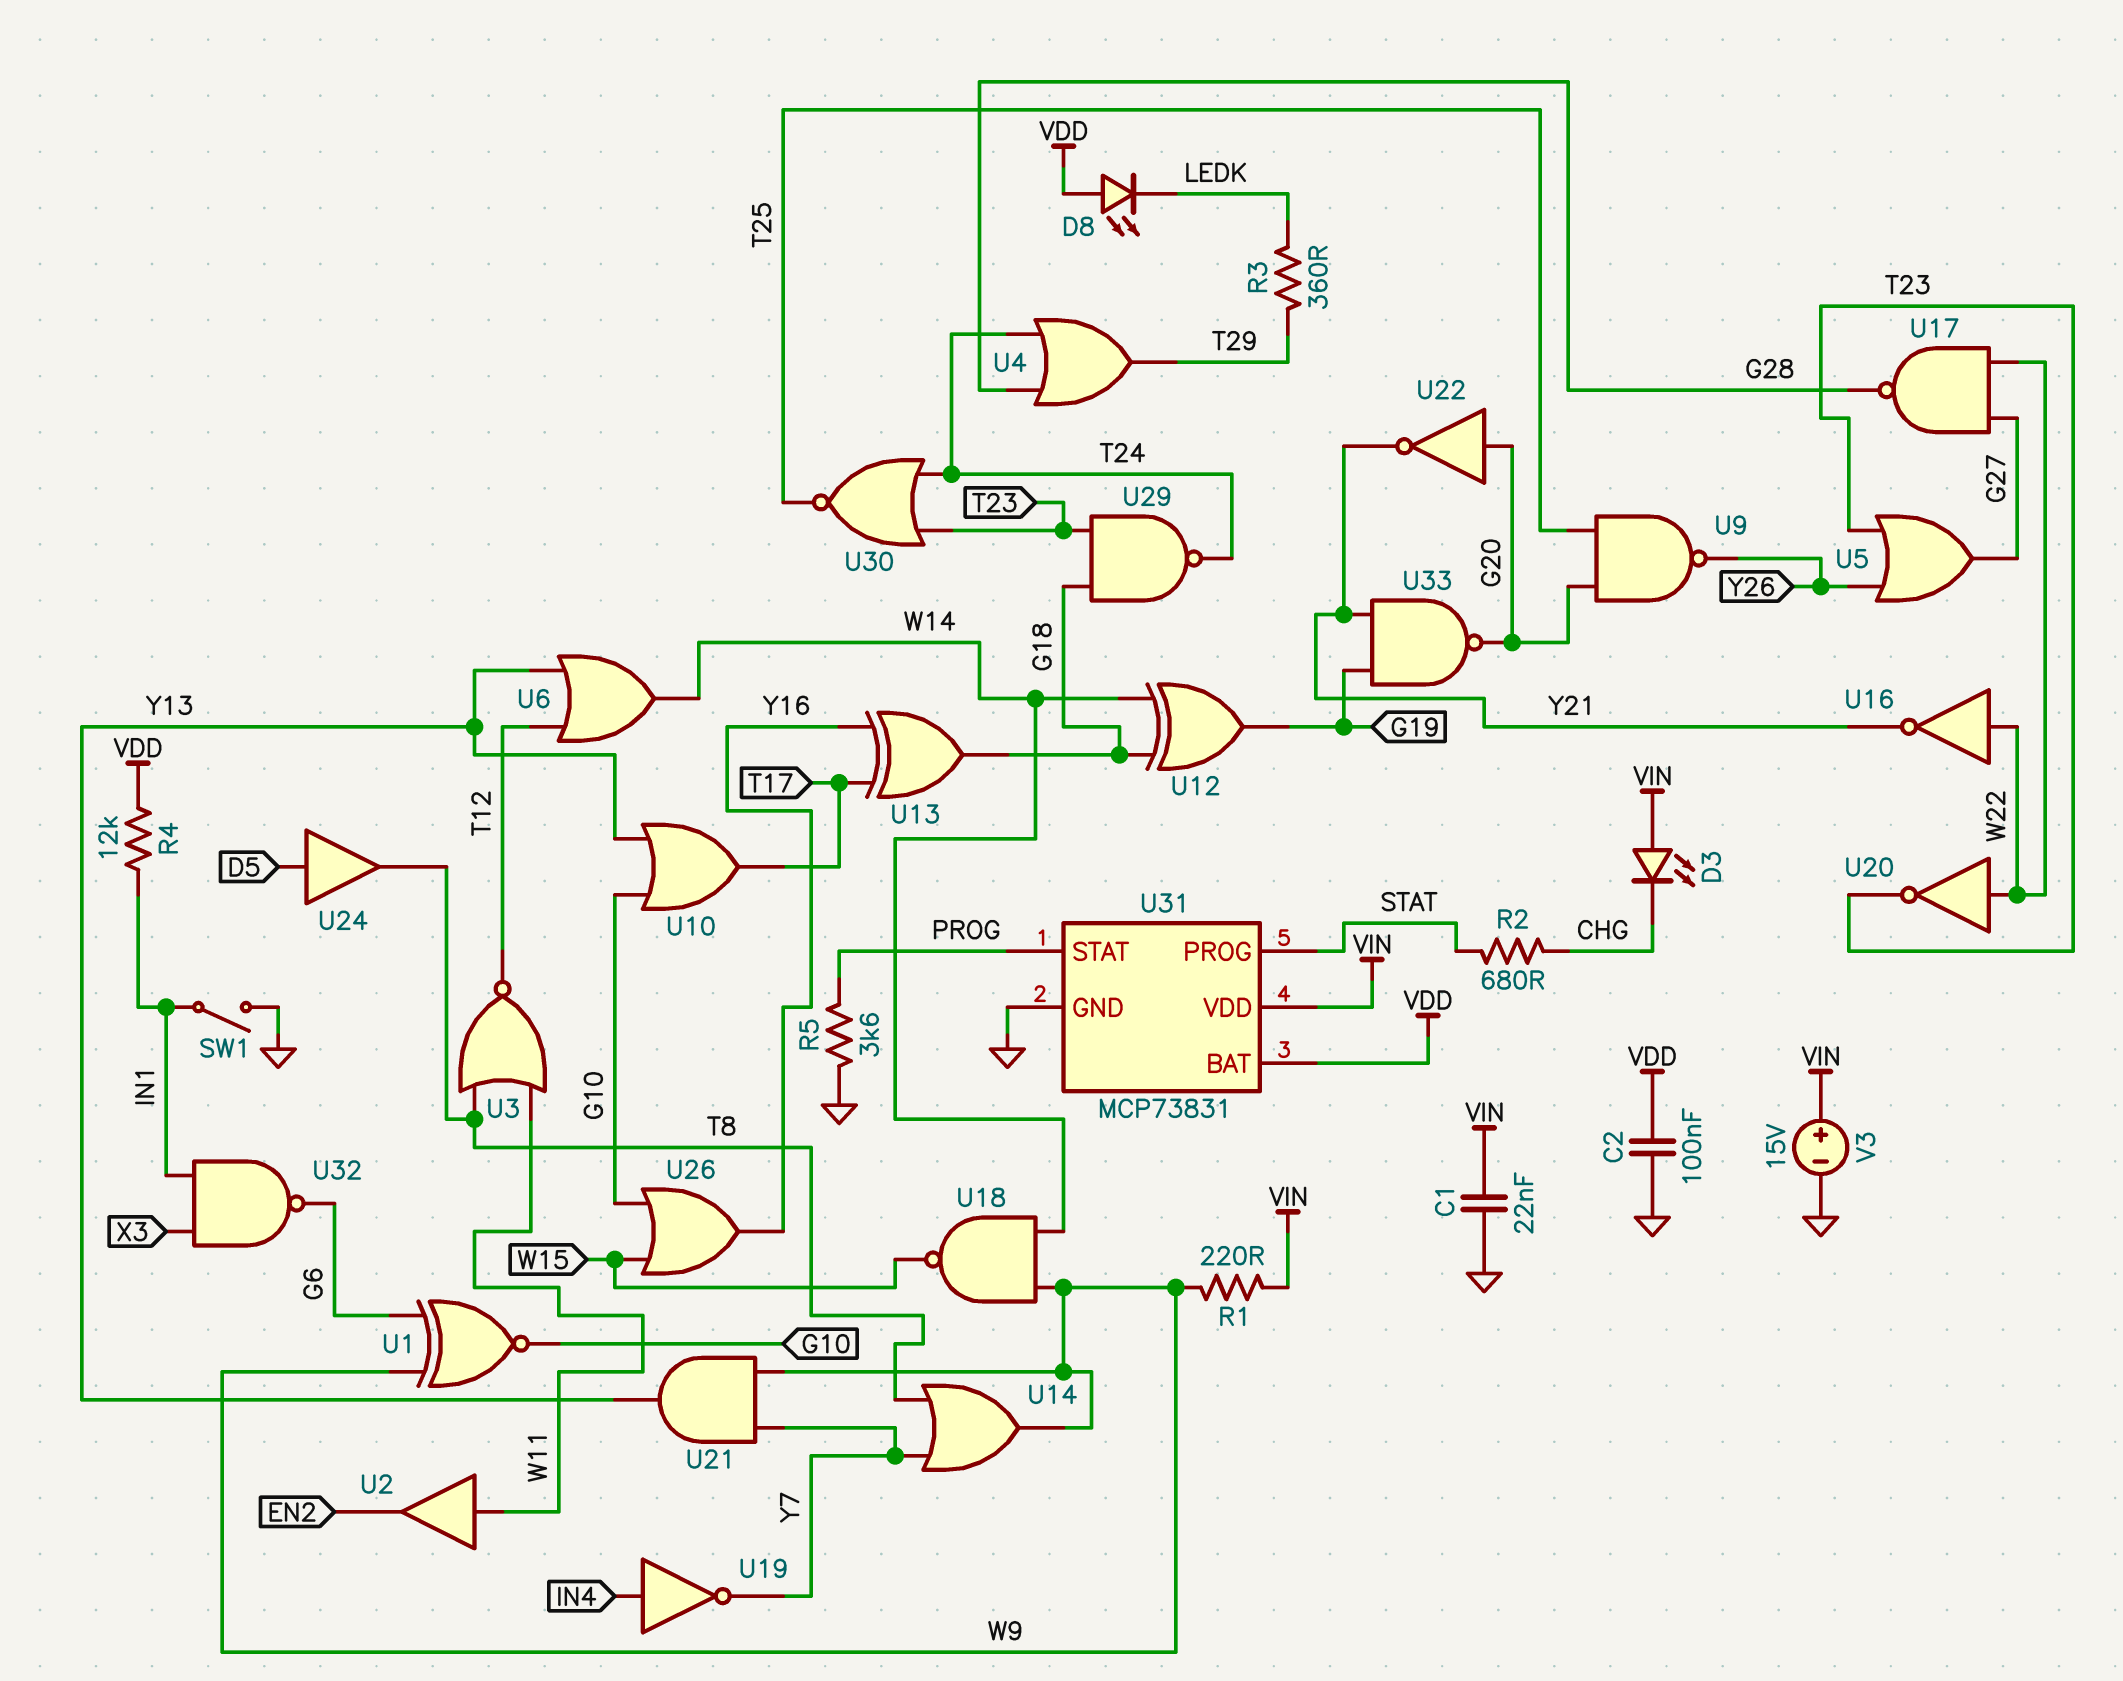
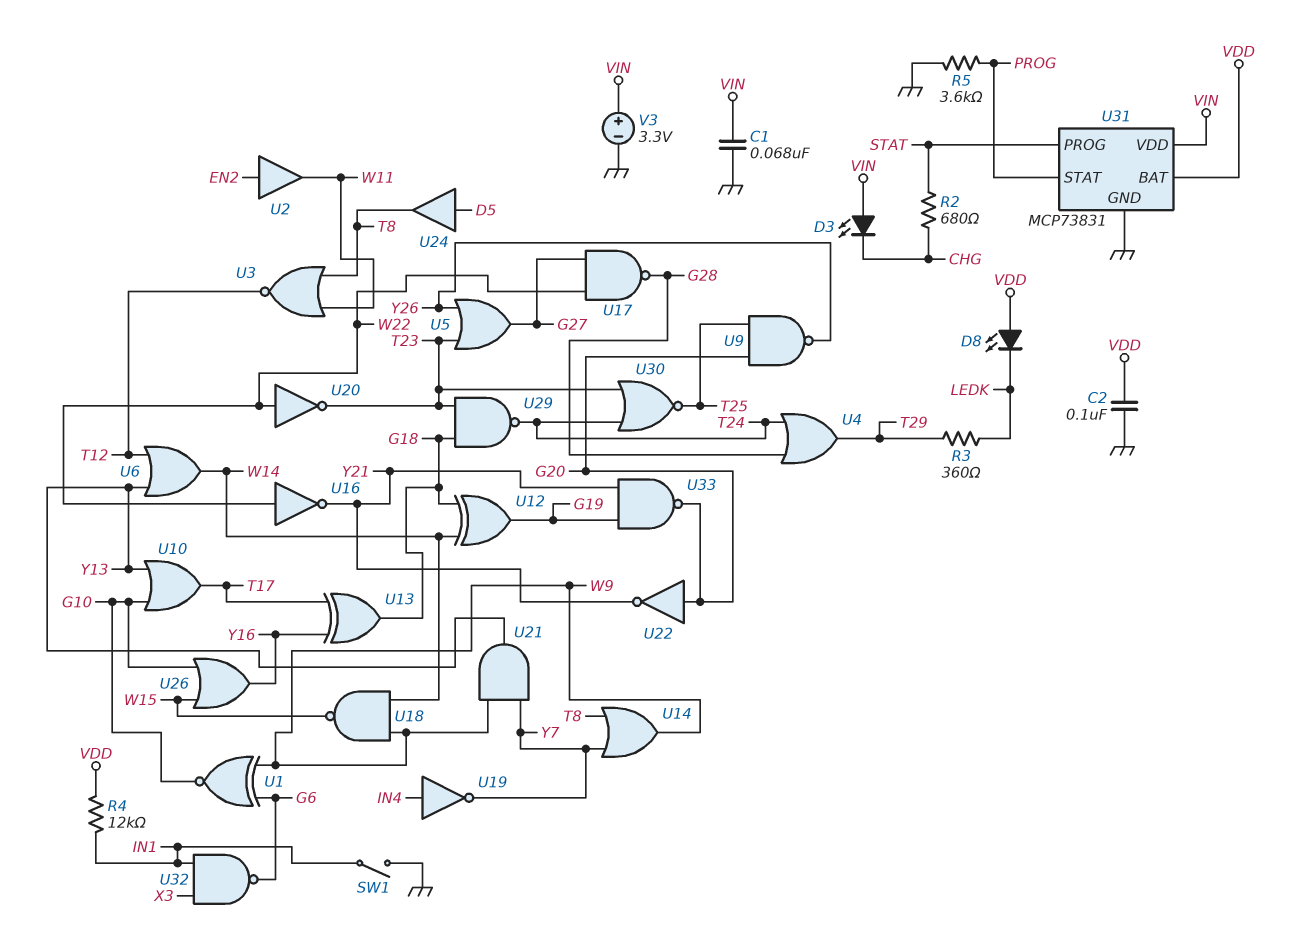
C1: 22nF (GND, VIN) -> 68nF (GND, VIN)
R1: 220 (VIN, W9) -> none
U2: buffer (in W11, out EN2) -> buffer (in EN2, out W11)
V3: 15V (plus VIN, minus GND) -> 3.3V (plus VIN, minus GND)

